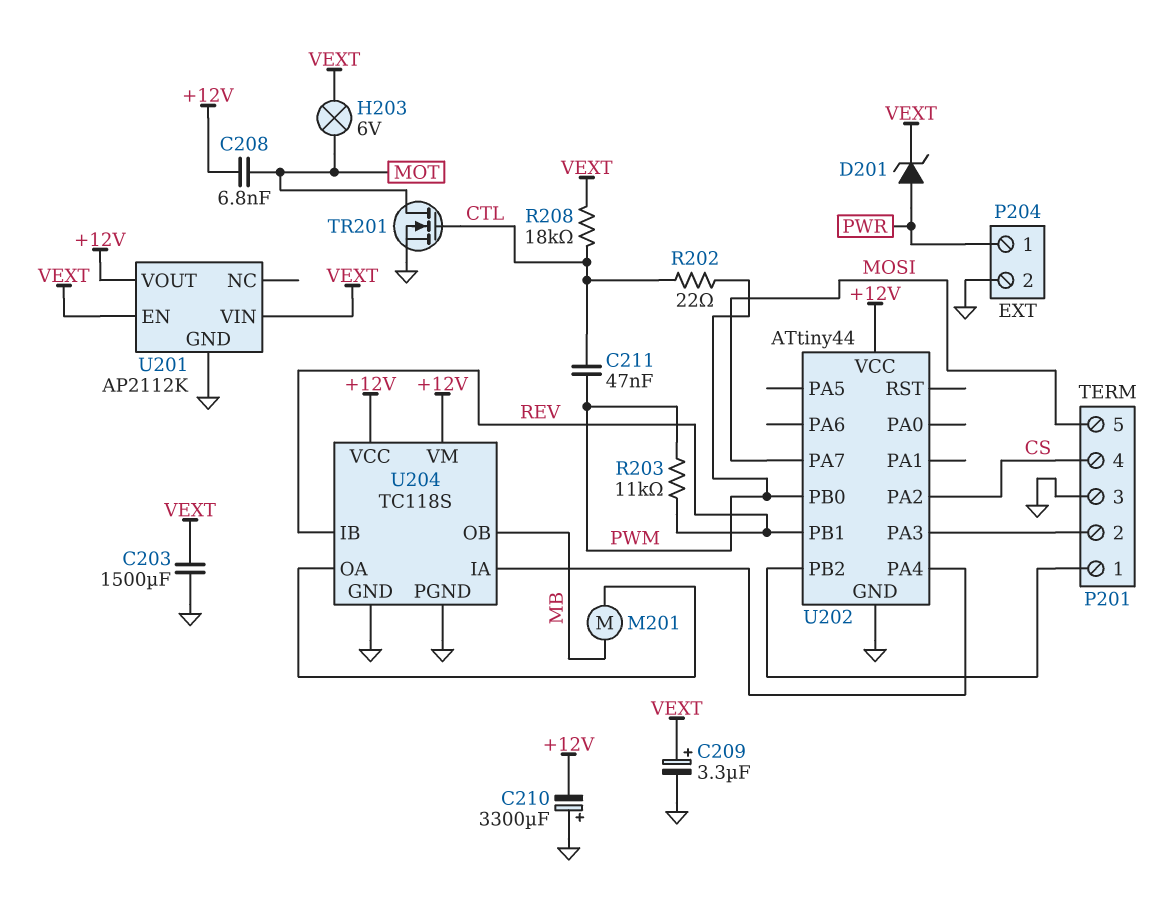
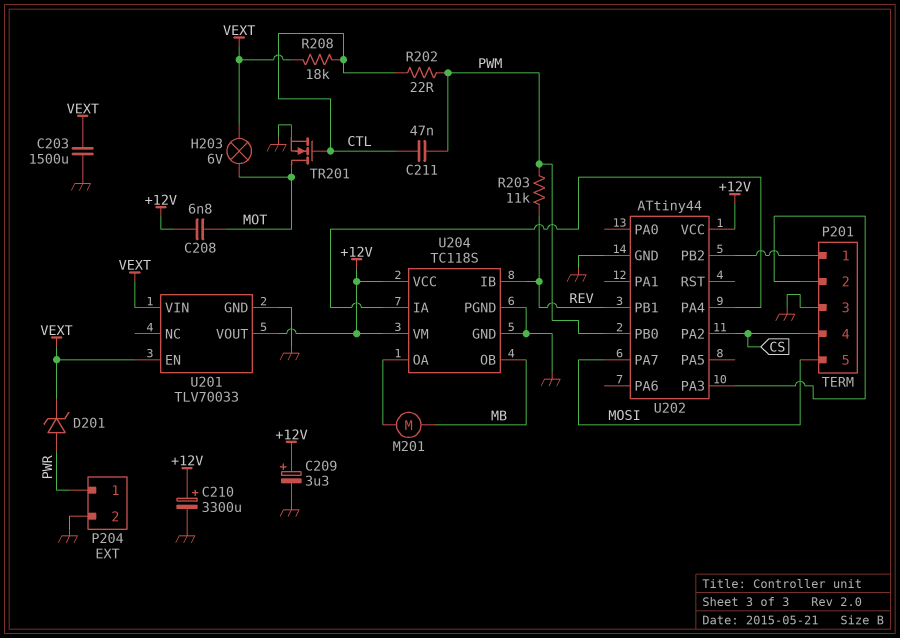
C209: 3.3uF (plus VEXT, minus GND) -> 3.3uF (plus +12V, minus GND)
C210: 3300uF (plus GND, minus +12V) -> 3300uF (plus +12V, minus GND)
U201: AP2112K -> TLV70033

